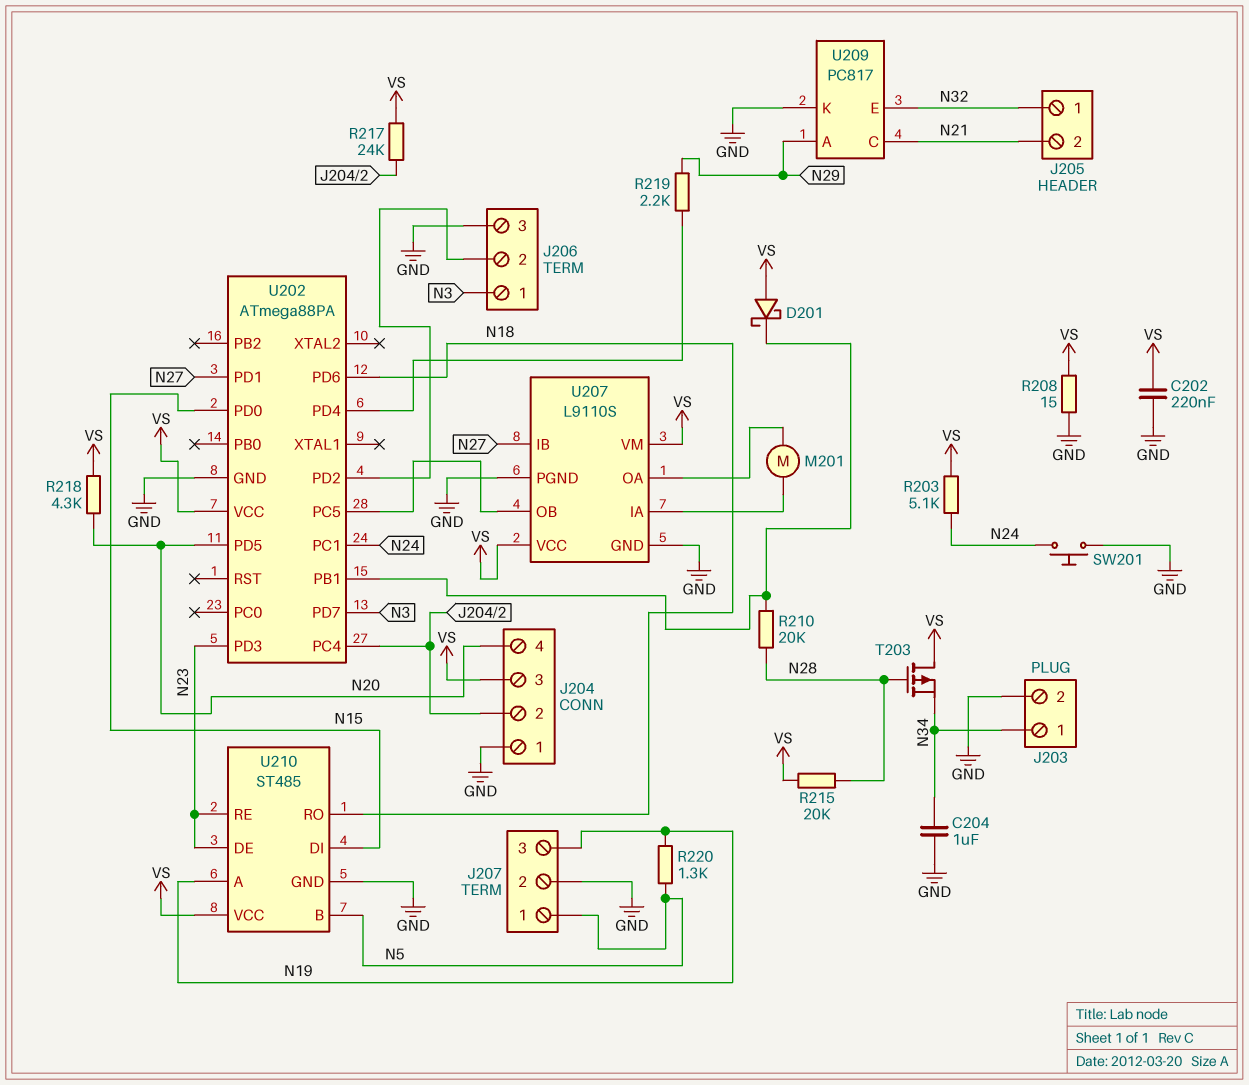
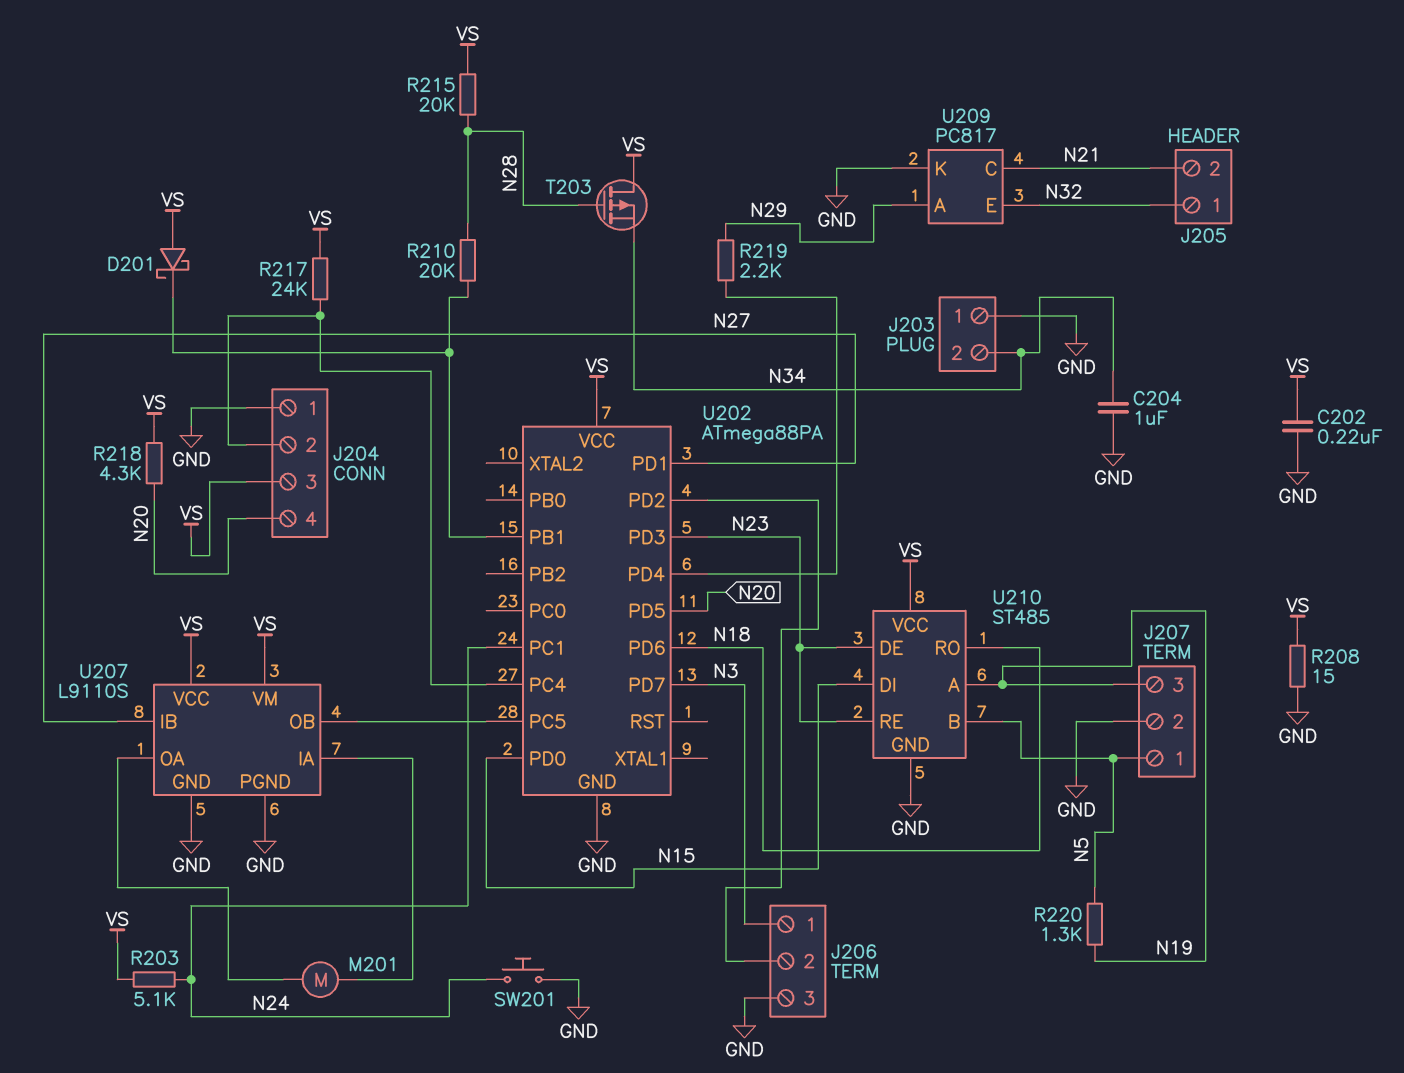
J203 pin 1: N34 -> GND
J203 pin 2: GND -> N34

